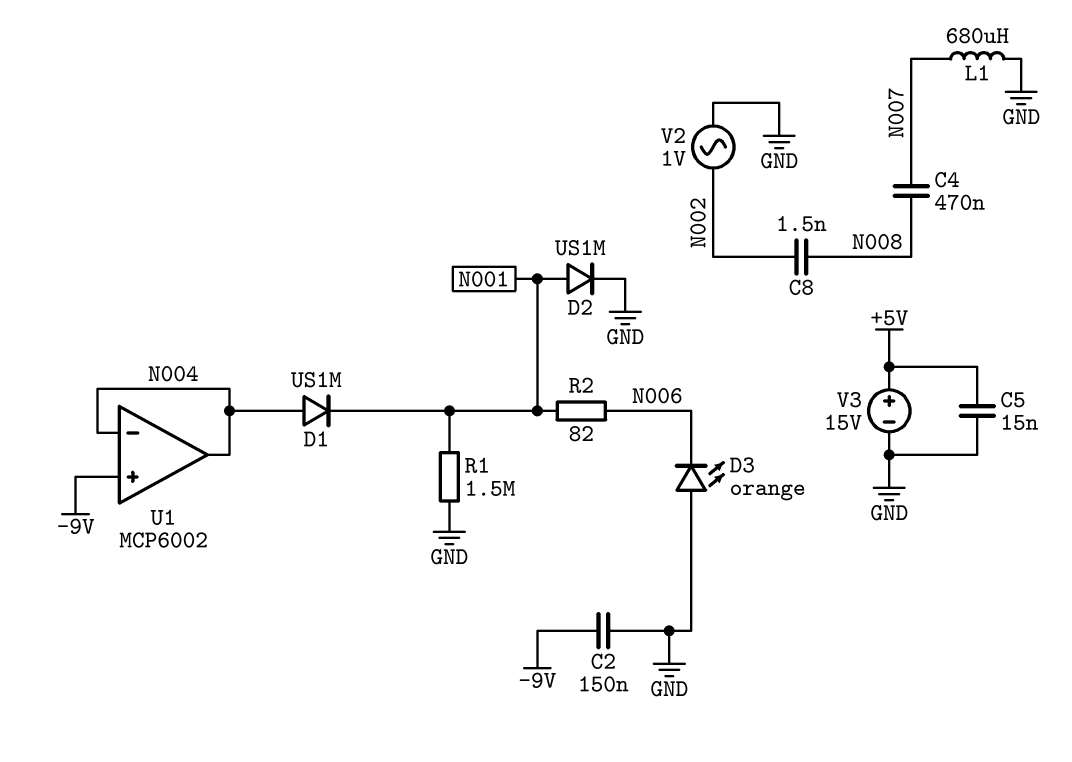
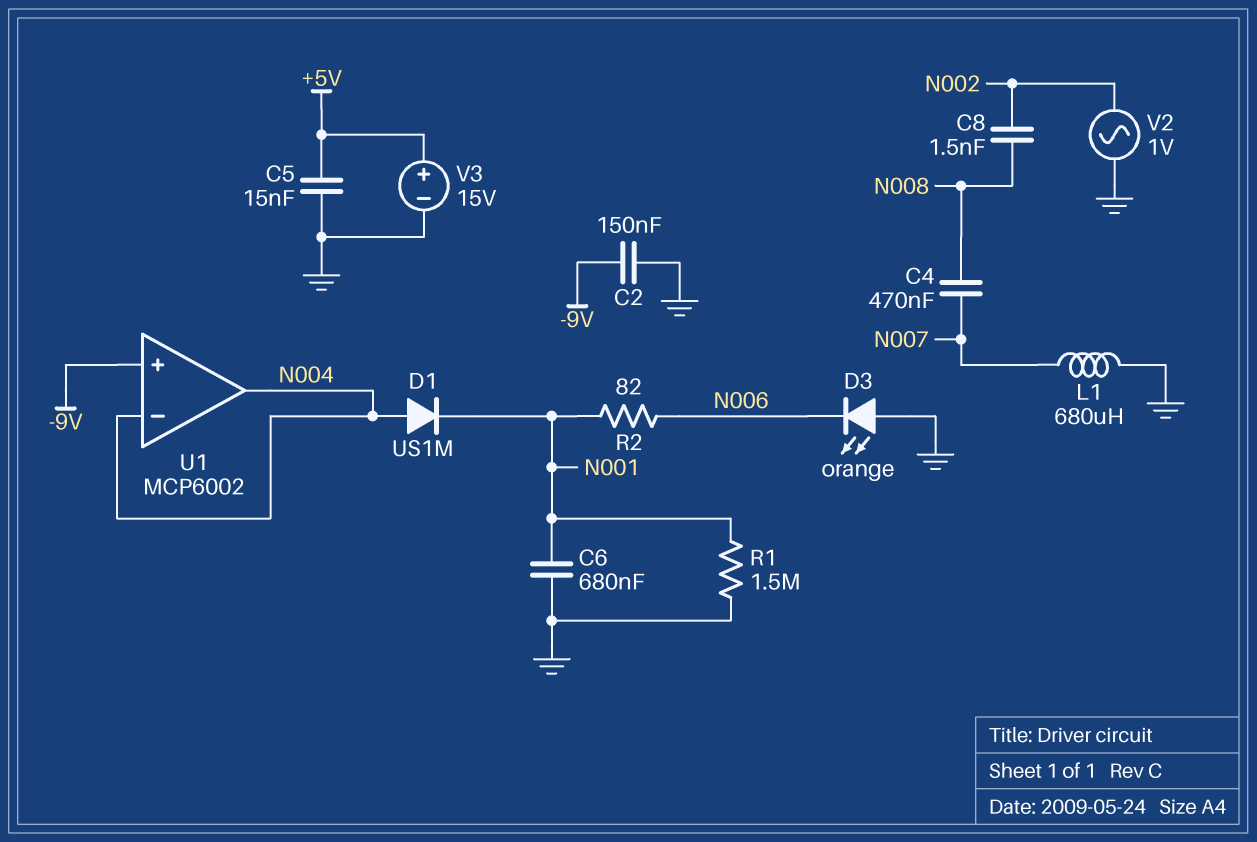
C6: none -> 680nF (GND, N001)
D2: diode US1M (A N001, K GND) -> none

